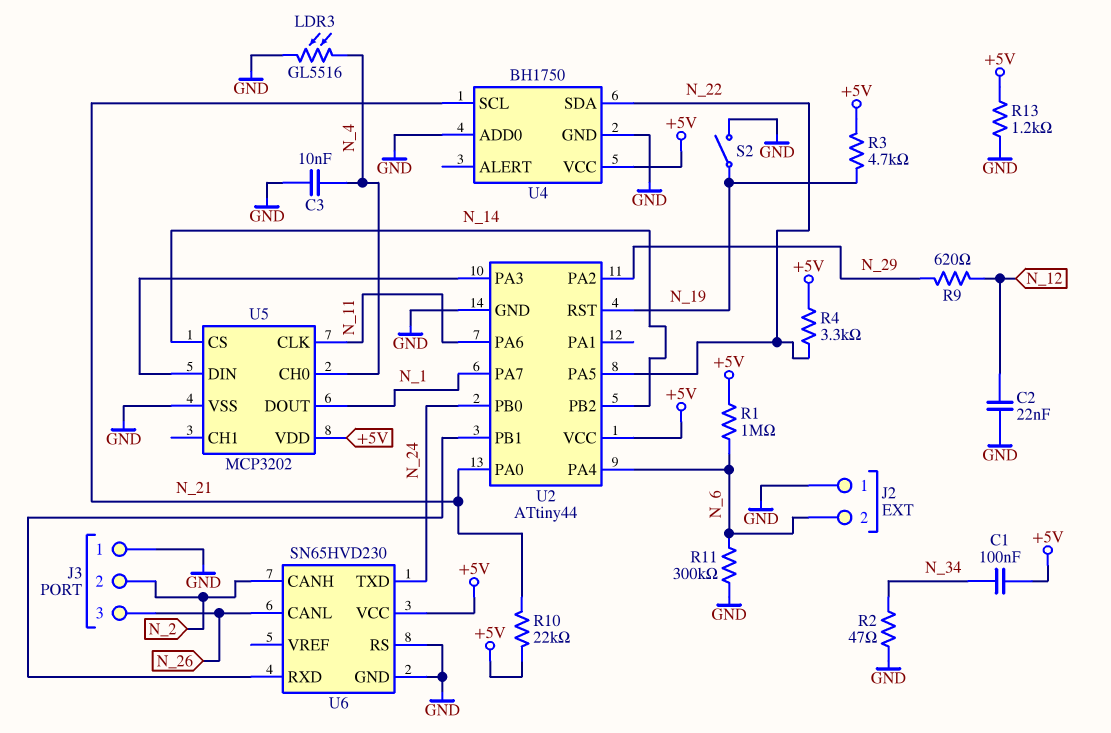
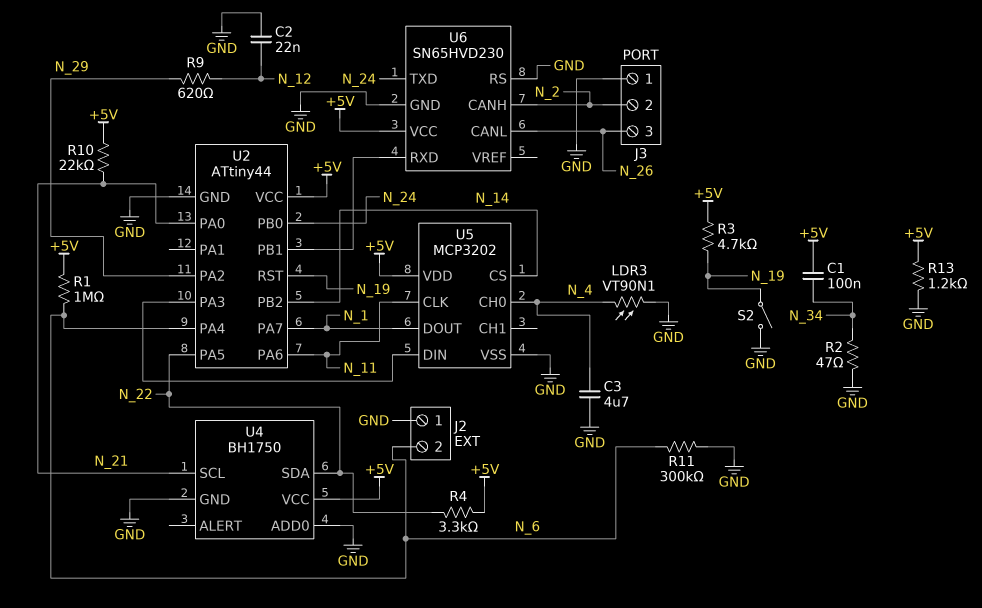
C3: 10nF (GND, N_4) -> 4.7uF (GND, N_4)
LDR3: GL5516 (GND, N_4) -> VT90N1 (GND, N_4)

